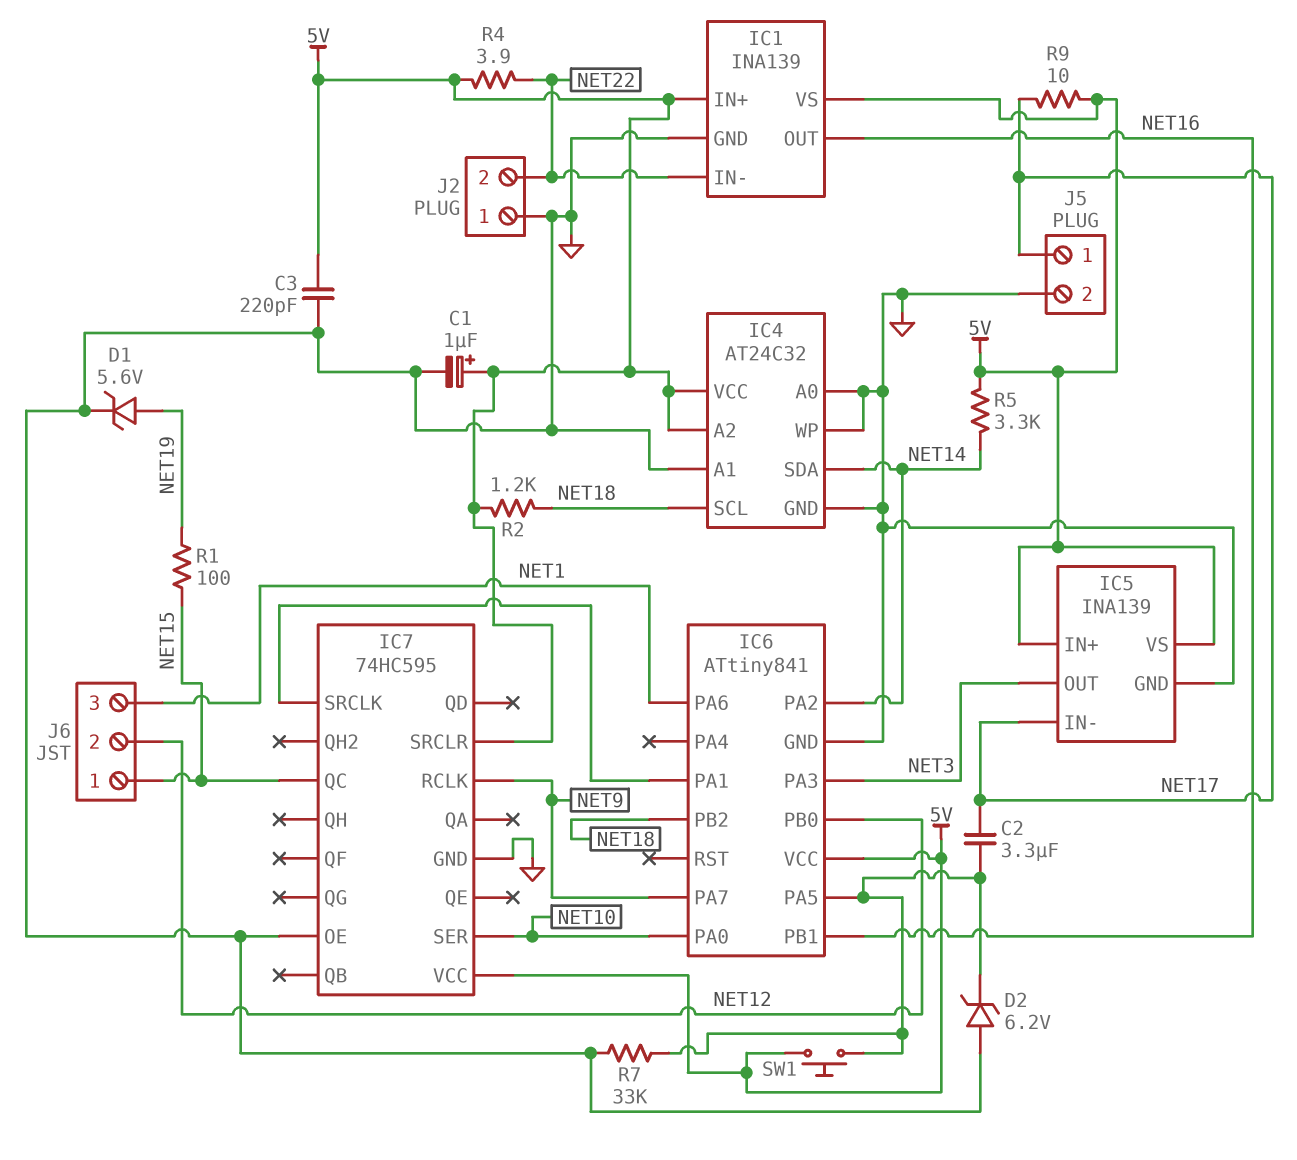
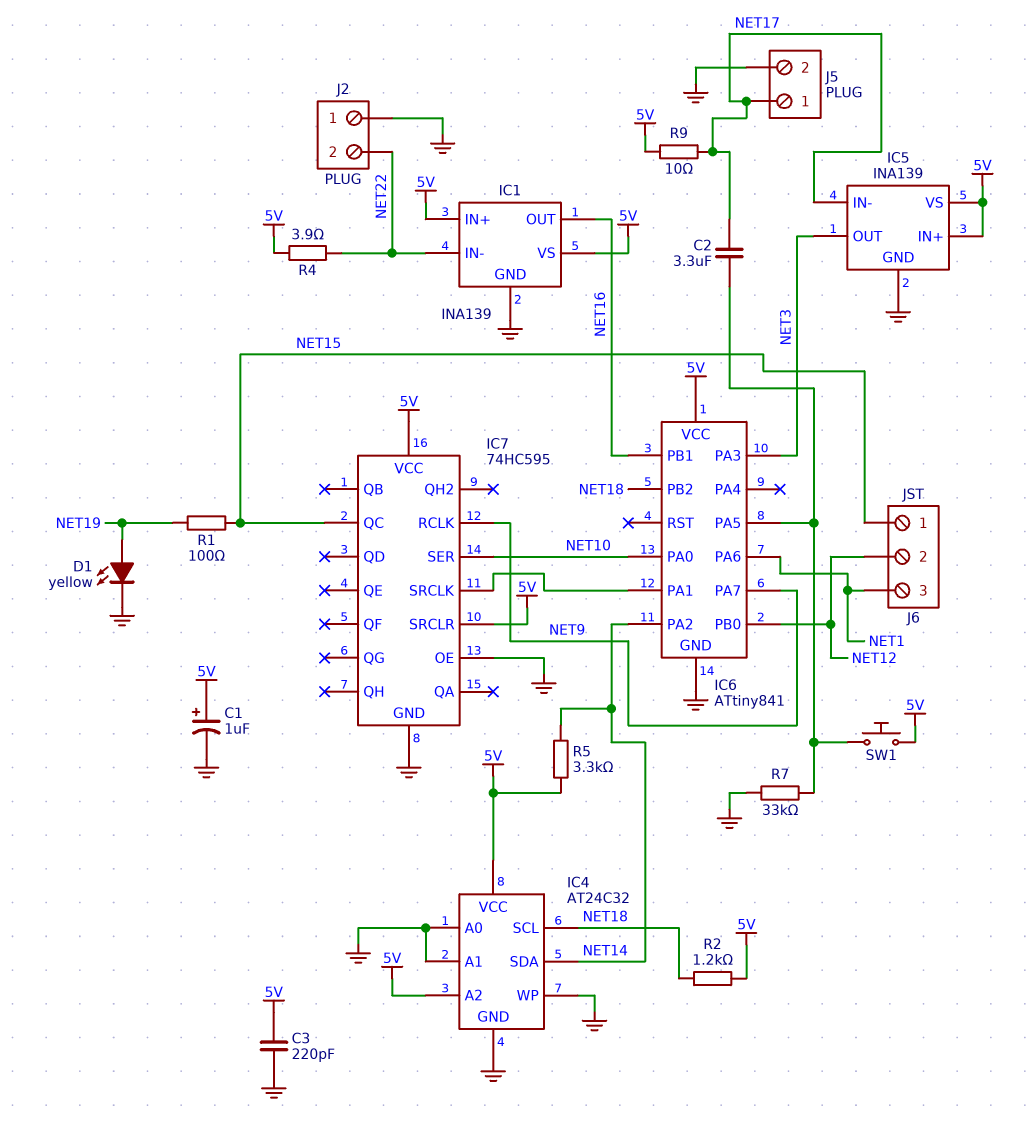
D1: zener 5.6V (A NET19, K GND) -> LED yellow (A NET19, K GND)
D2: zener 6.2V (A GND, K IC6/PA5) -> none

